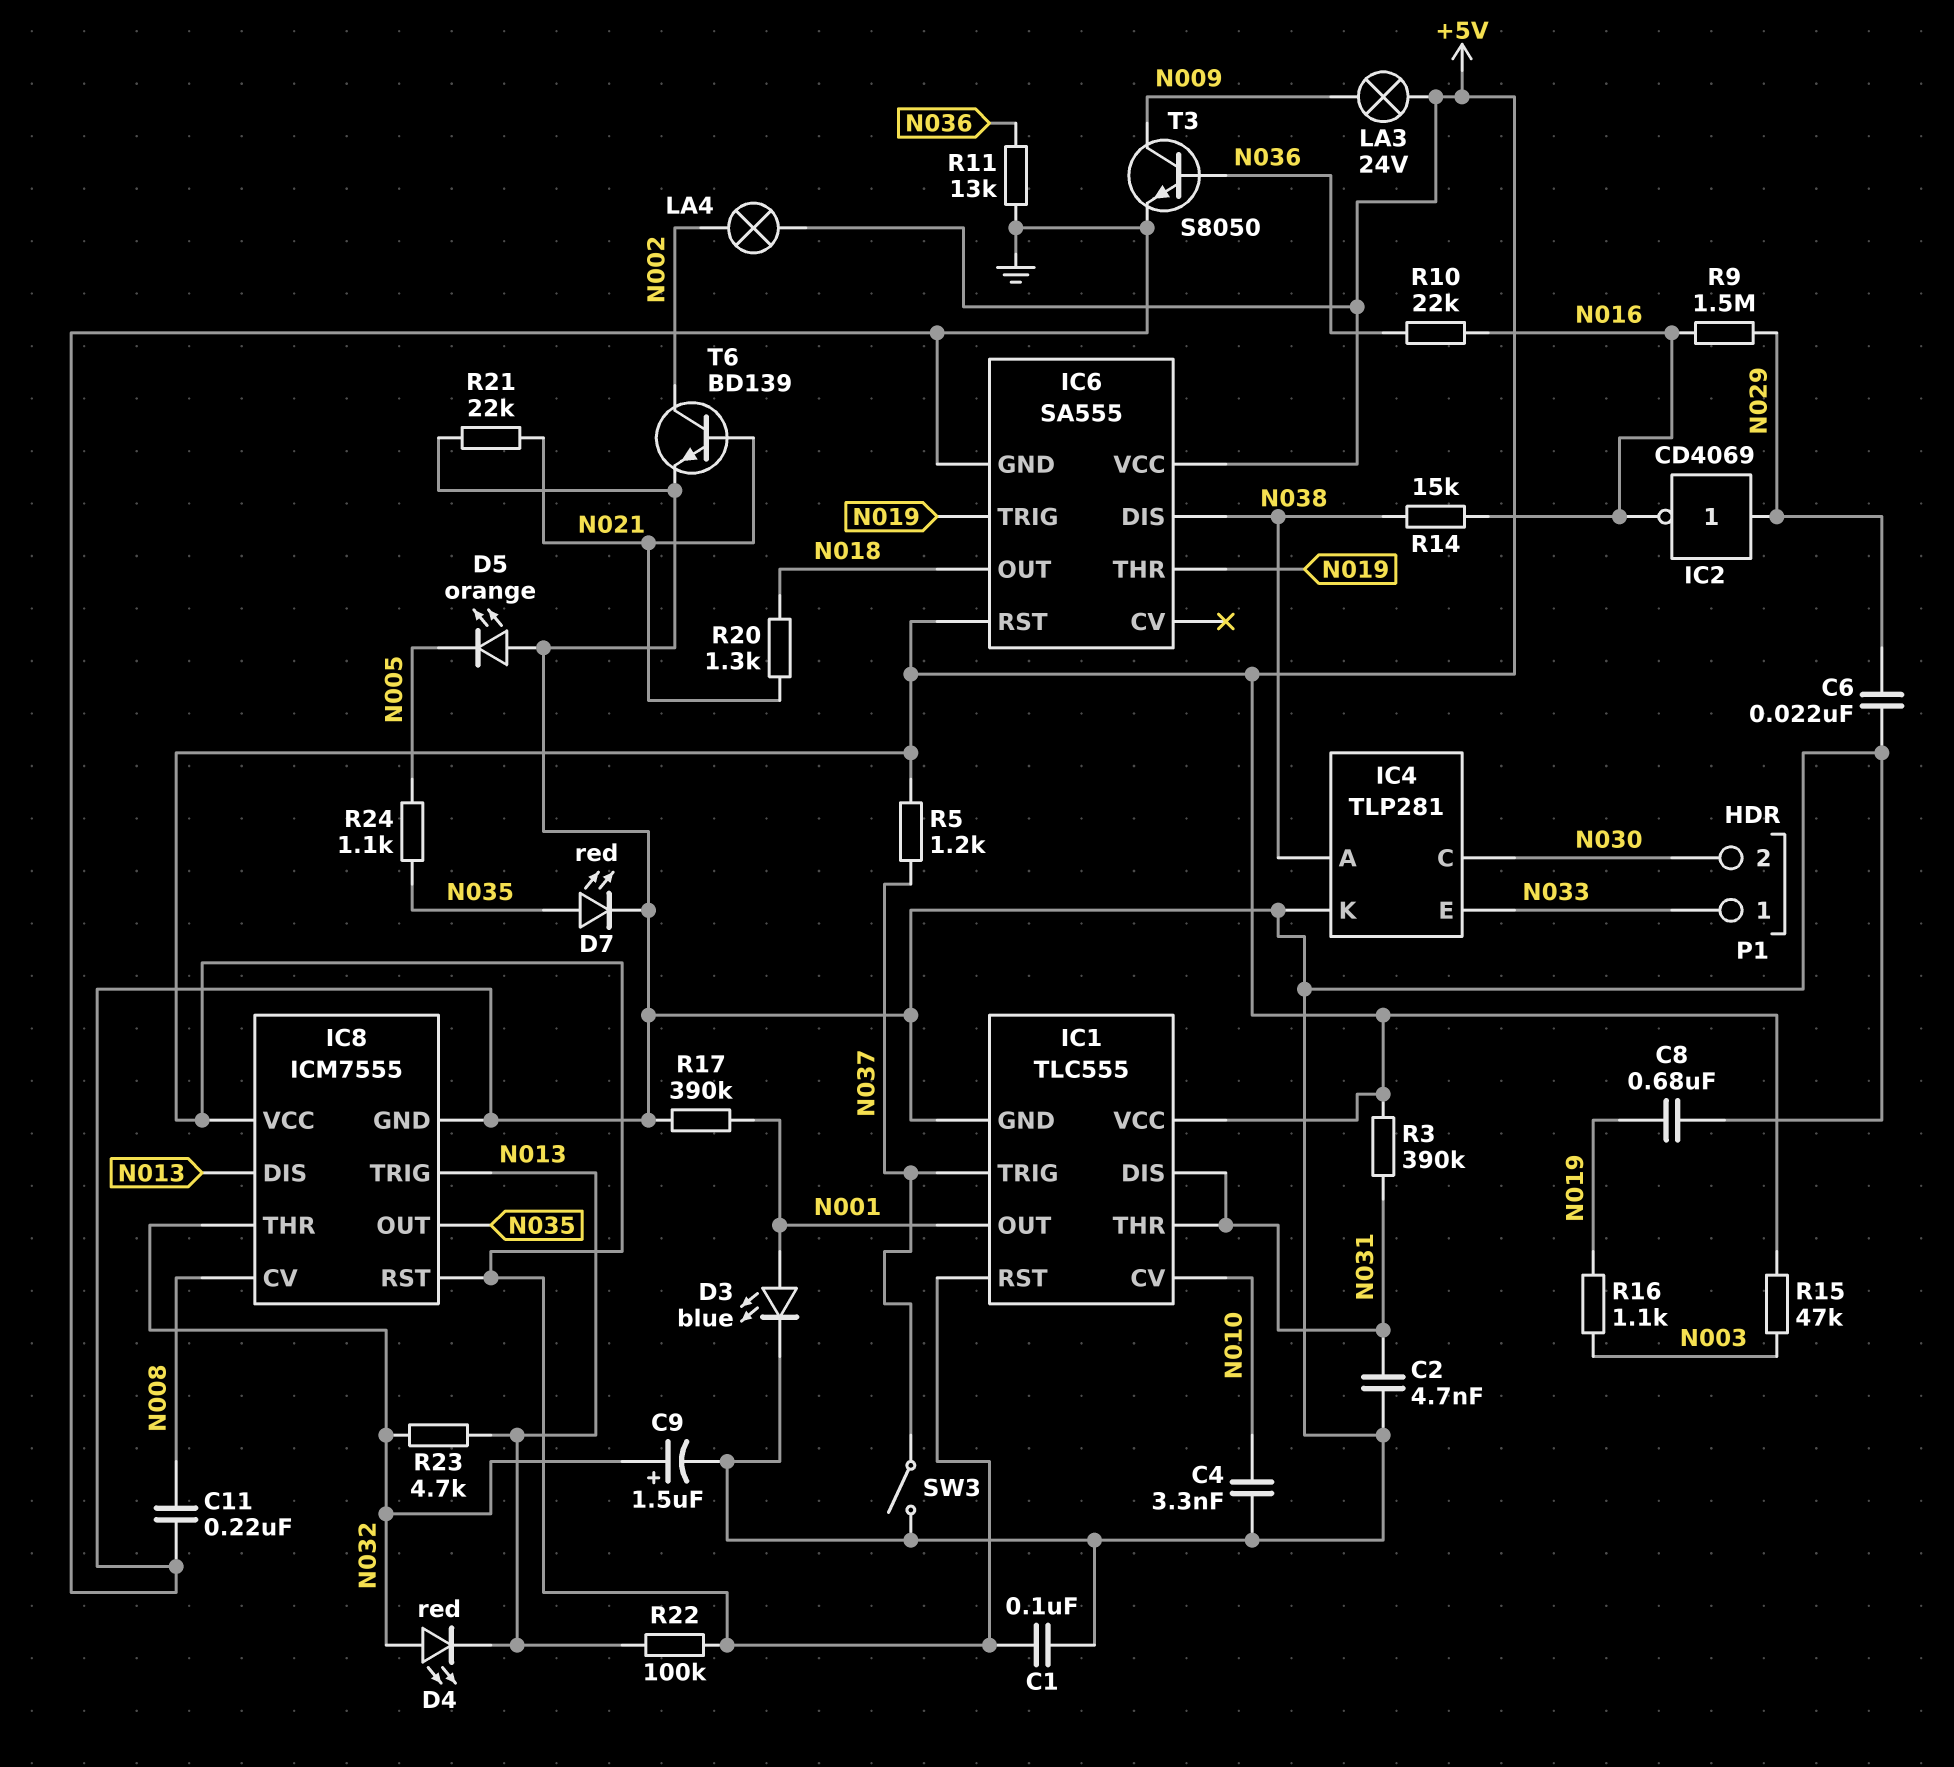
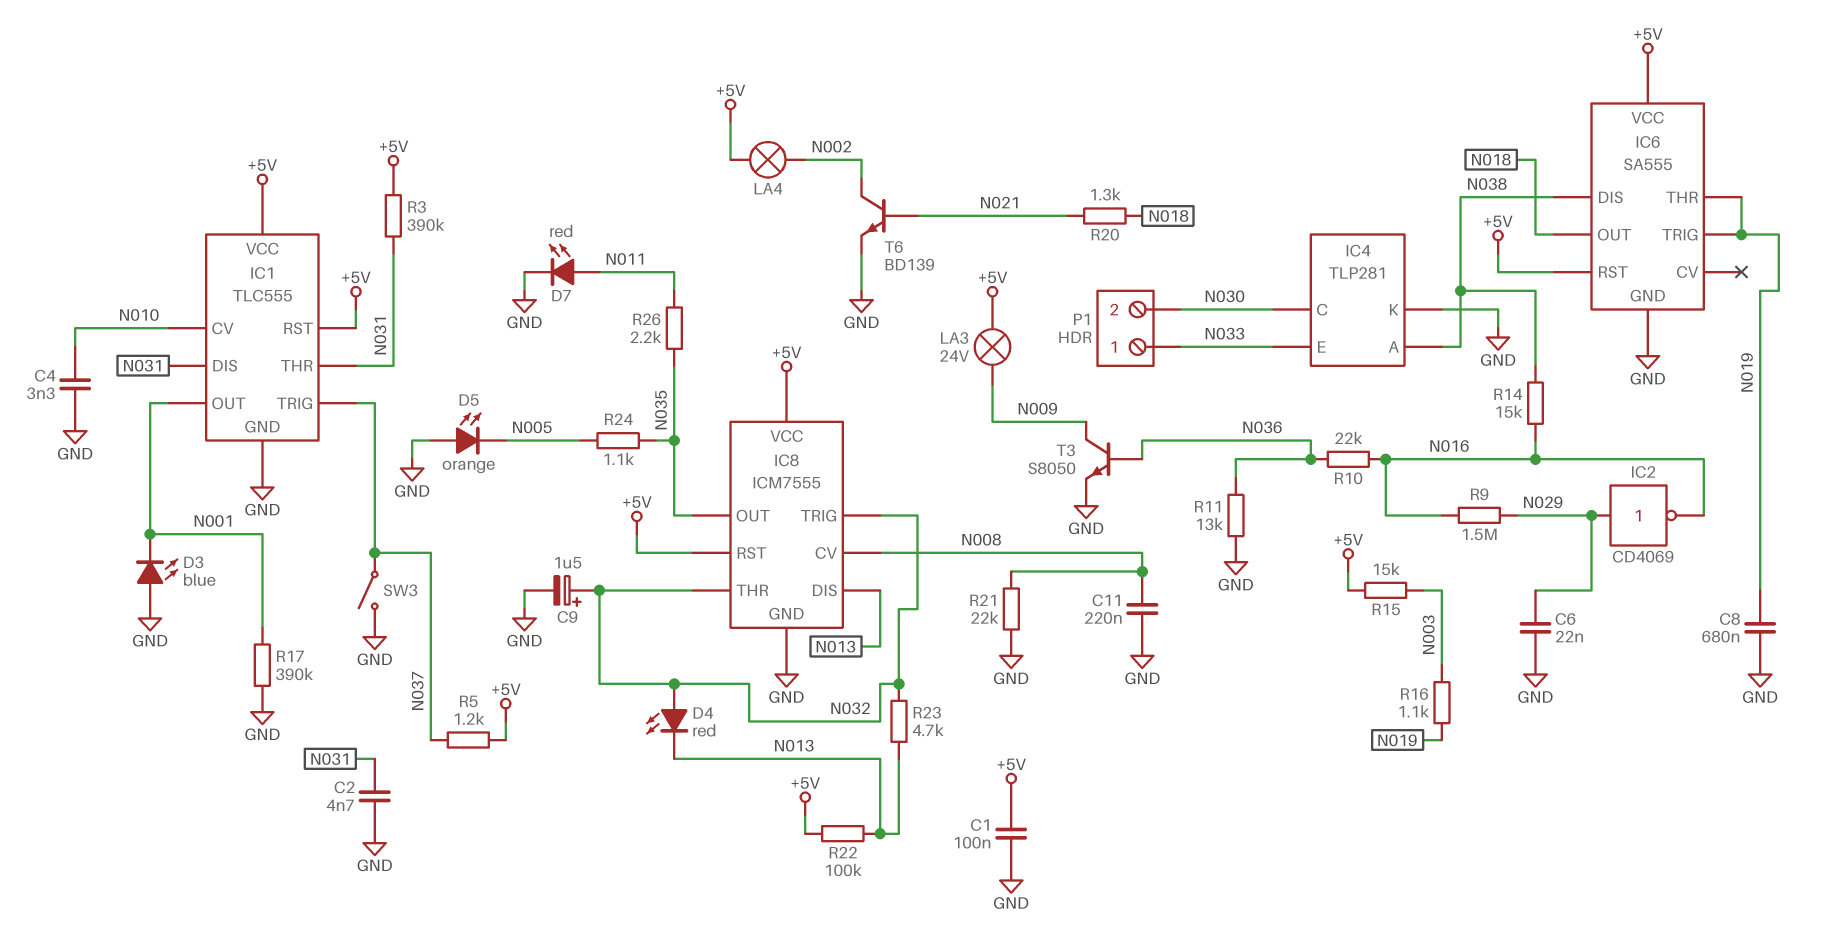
D3: LED blue (A N001, K GND) -> LED blue (A GND, K N001)
D7: LED red (A N035, K GND) -> LED red (A N011, K GND)
IC8 pin TRIG: N013 -> N032
R15: 47k (+5V, N003) -> 15k (+5V, N003)
R21: 22k (GND, N021) -> 22k (GND, N008)
R26: none -> 2.2k (N011, N035)

